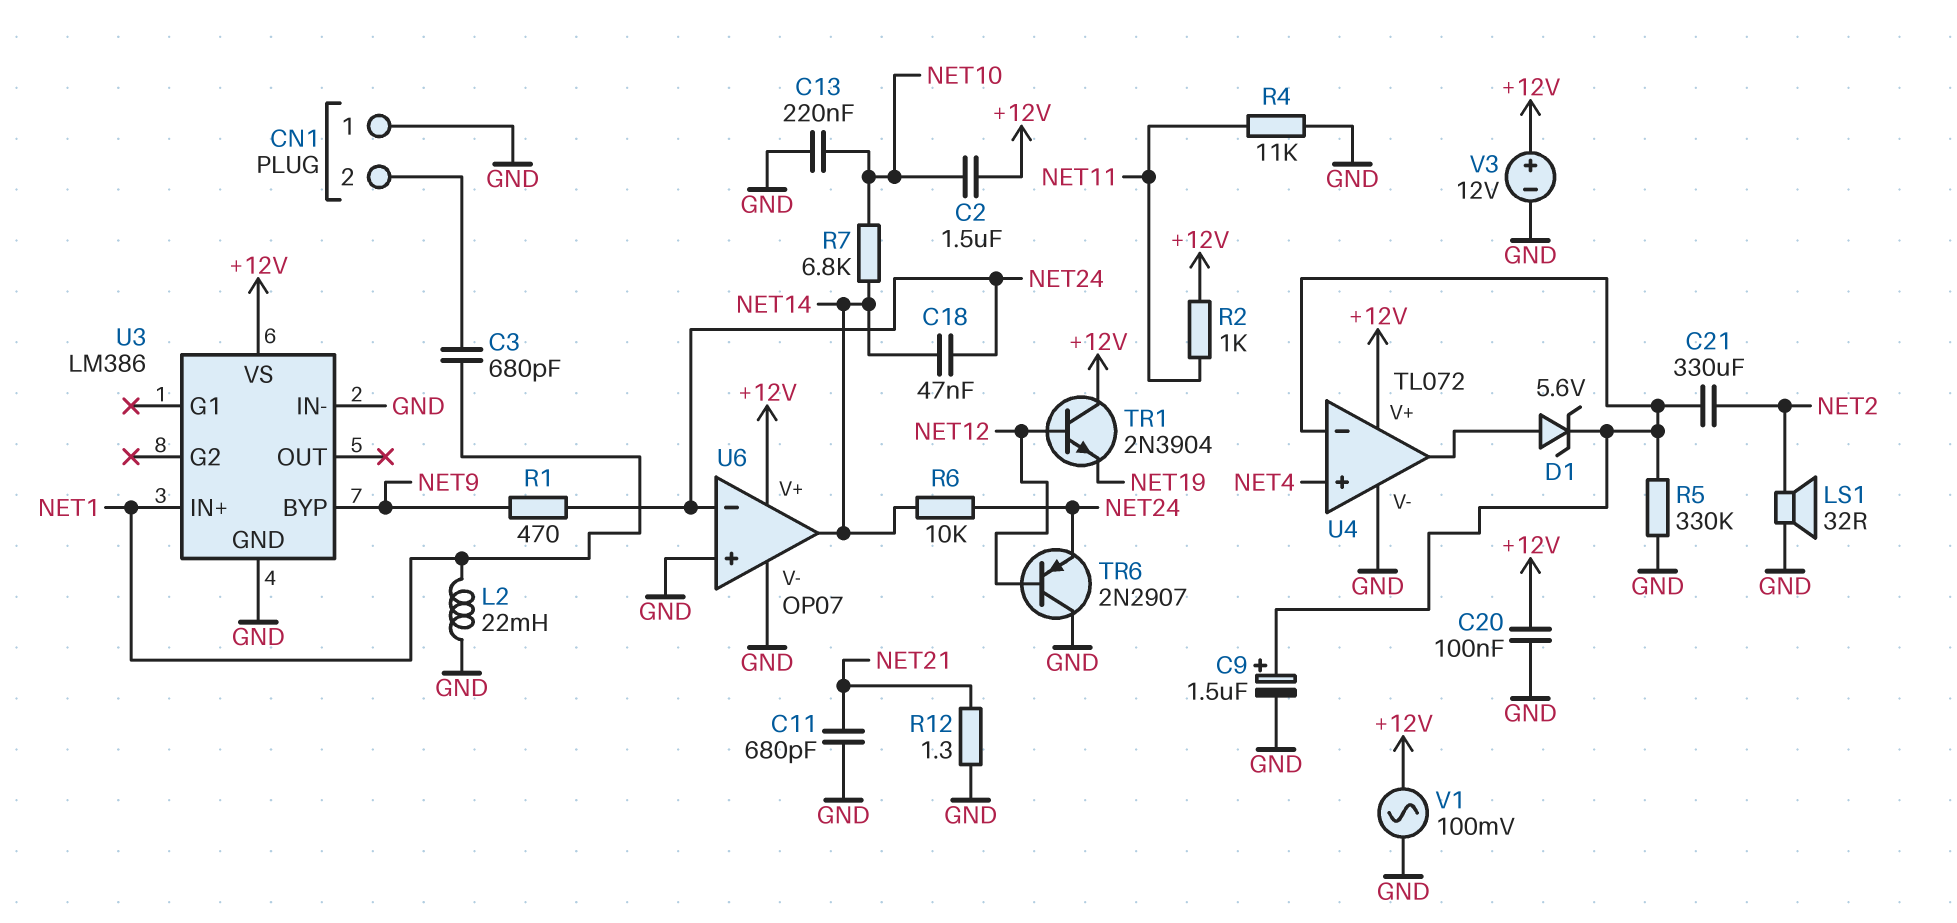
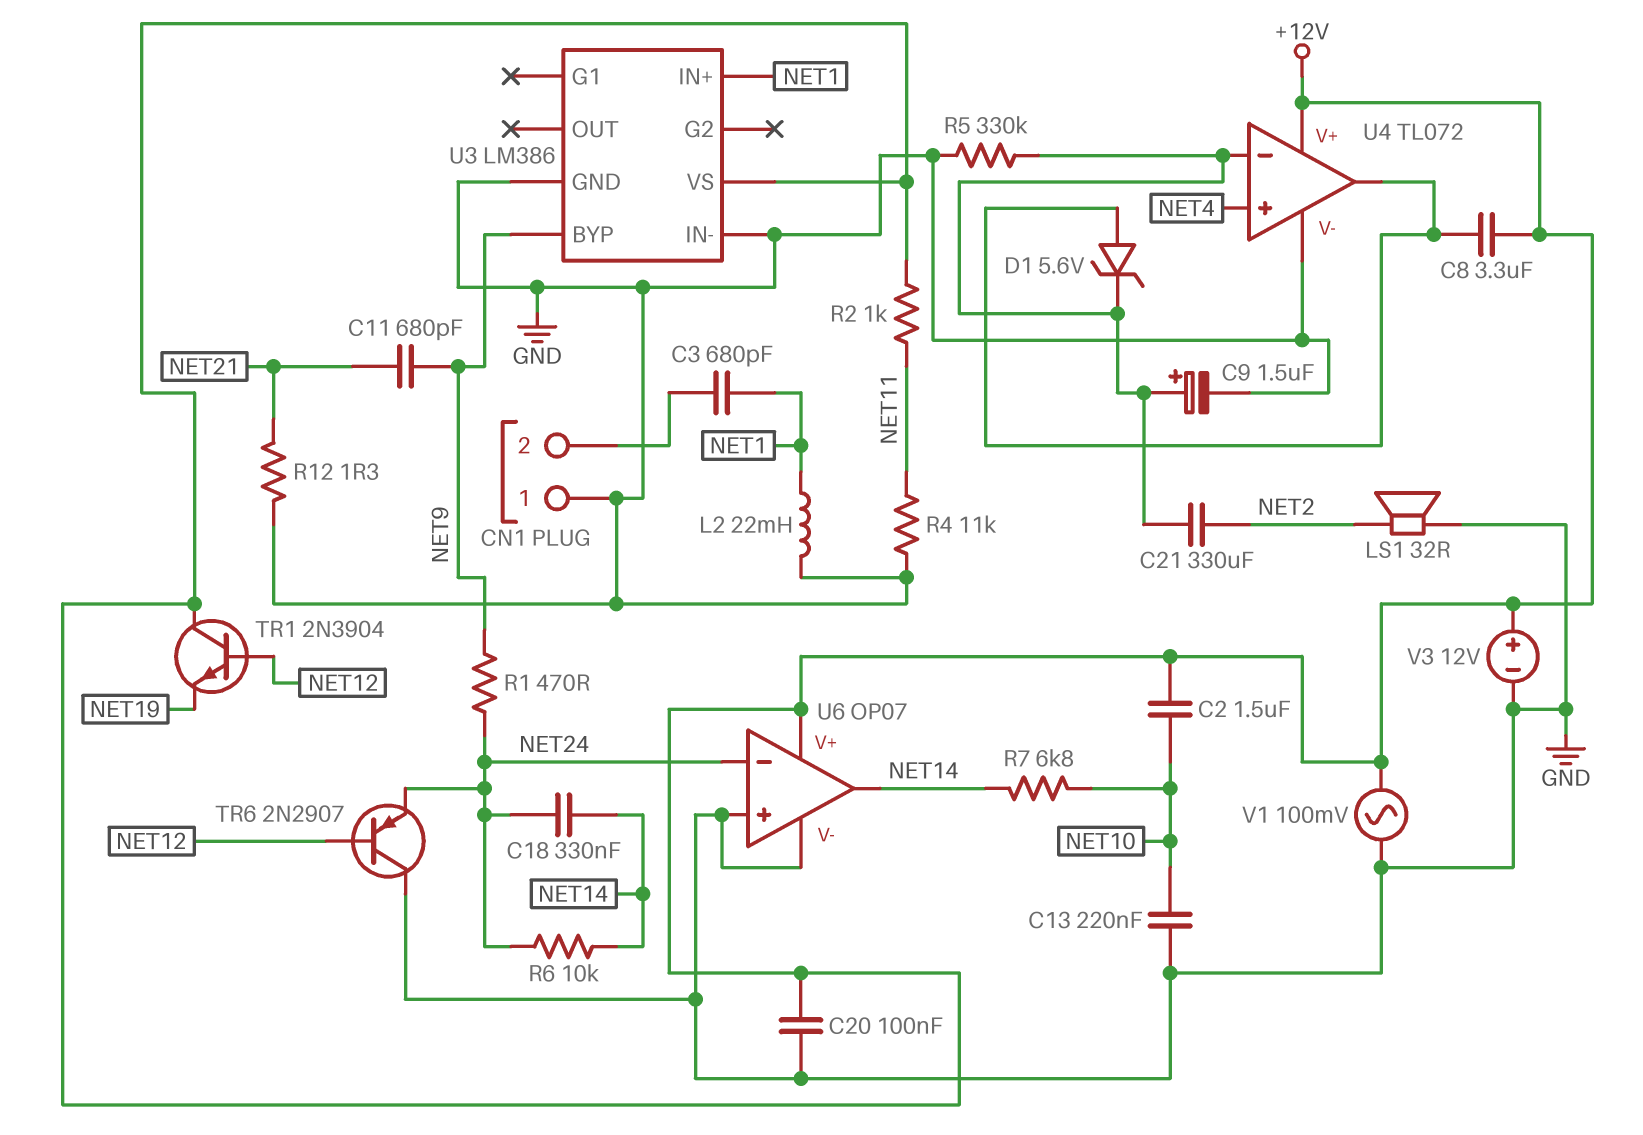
C8: none -> 3.3uF (+12V, U4/out)
C11: 680pF (GND, NET21) -> 680pF (NET9, NET21)
C18: 47nF (NET14, NET24) -> 330nF (NET14, NET24)

